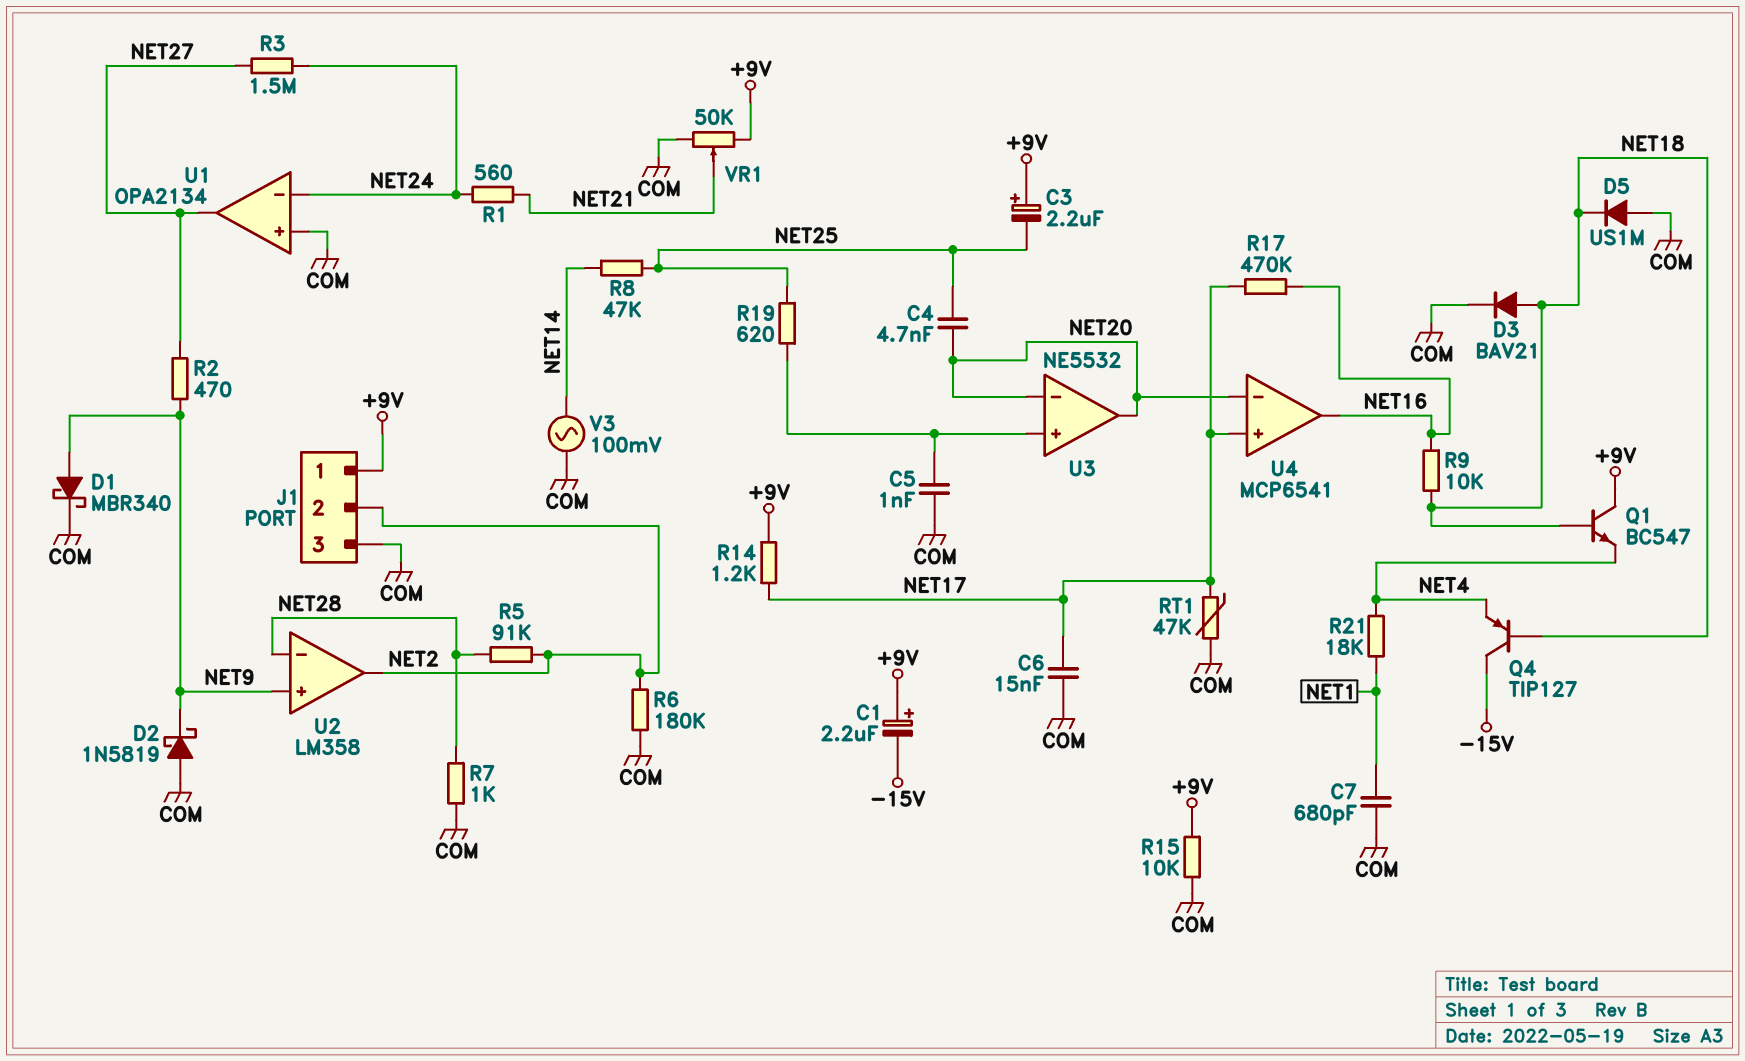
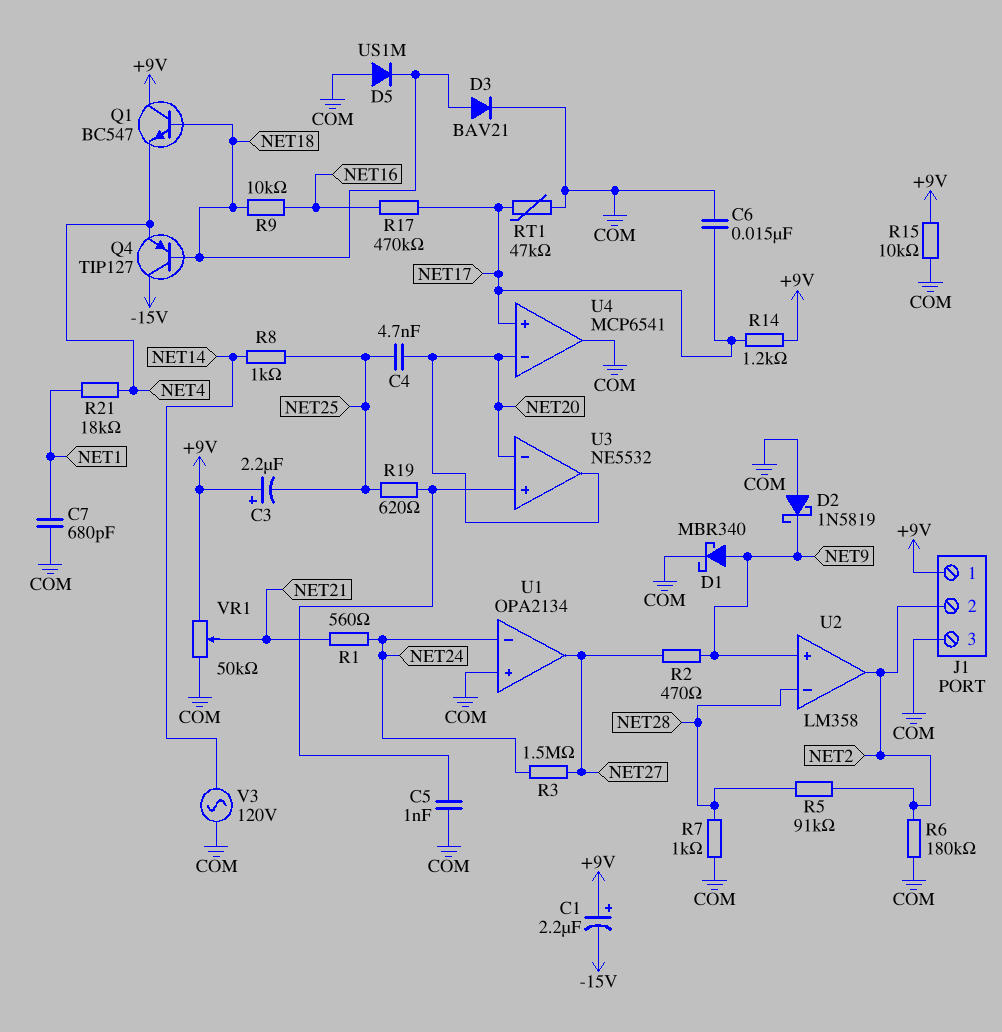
R8: 47k (NET14, NET25) -> 1k (NET14, NET25)
U4 pin out: NET16 -> COM
V3: AC 100mV (COM, NET14) -> AC 120V (COM, NET14)

